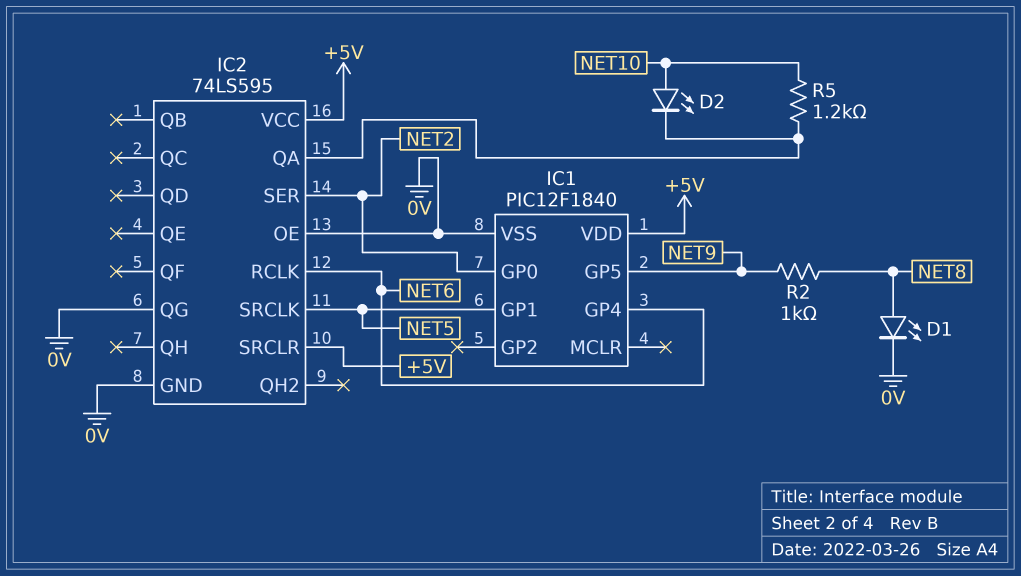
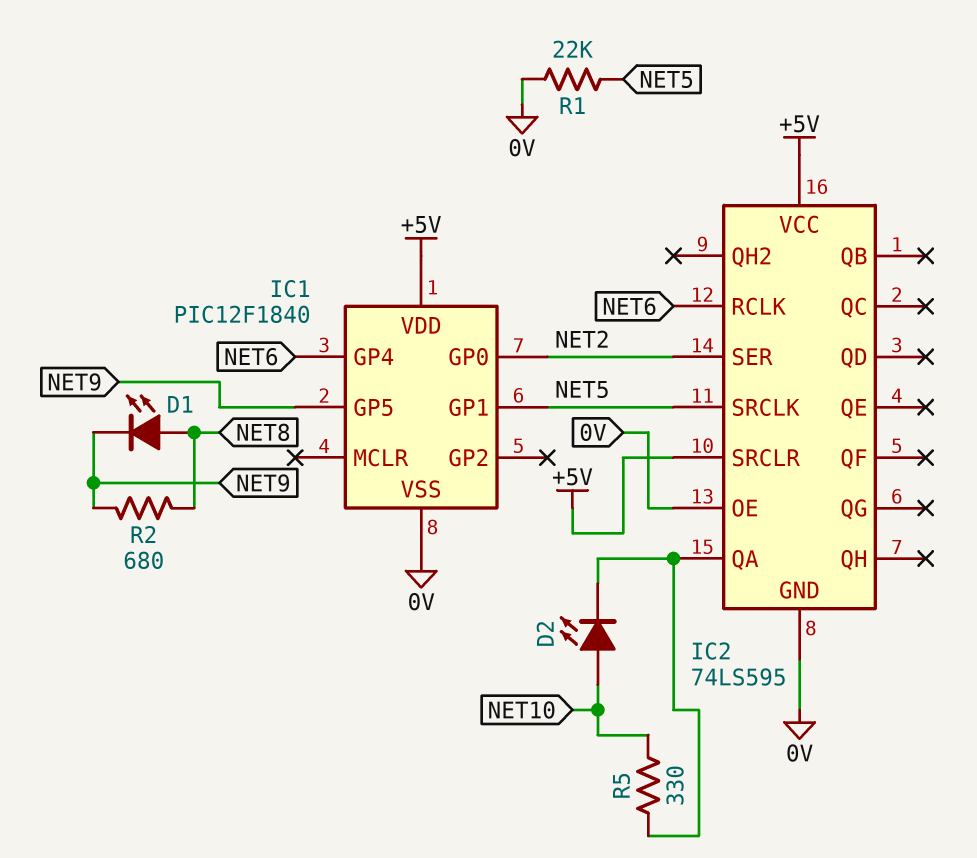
D1: LED (A NET8, K 0V) -> LED (A NET8, K NET9)
IC2 pin QG: 0V -> none
R1: none -> 22k (0V, NET5)
R2: 1k (NET8, NET9) -> 680 (NET8, NET9)
R5: 1.2k (IC2/QA, NET10) -> 330 (IC2/QA, NET10)

